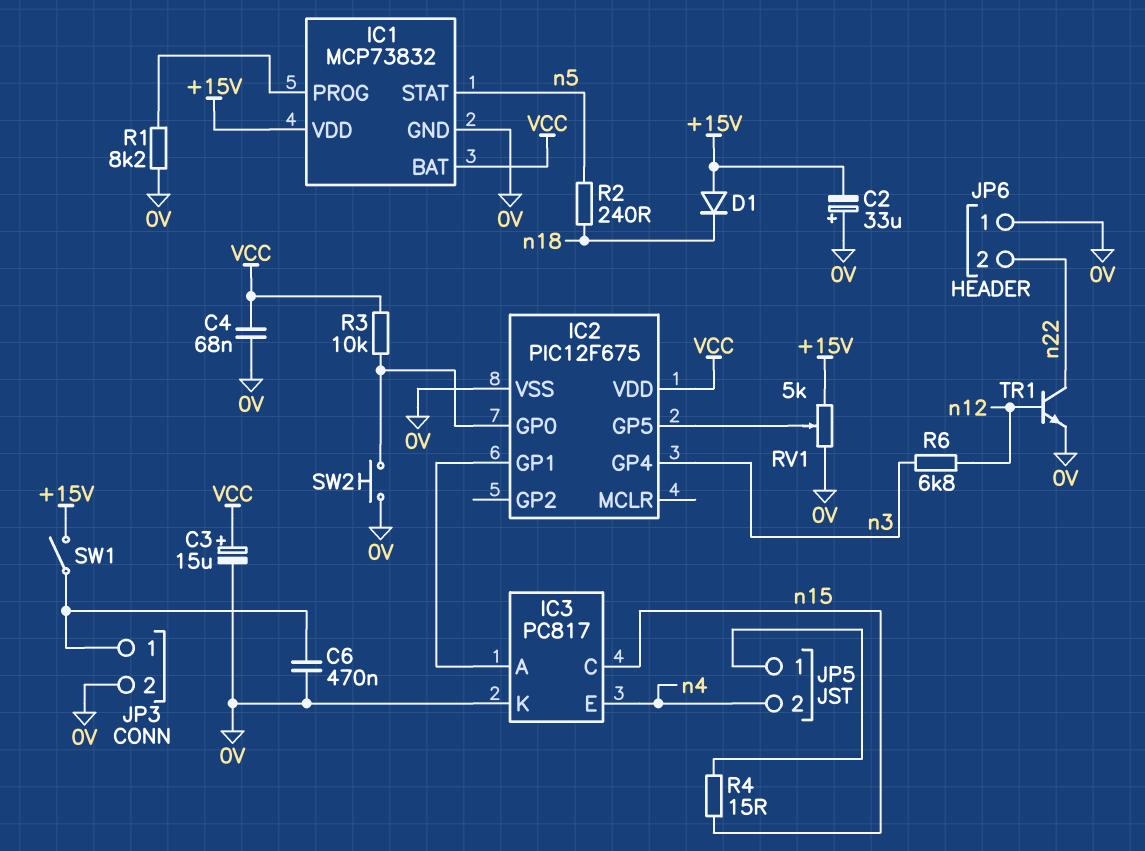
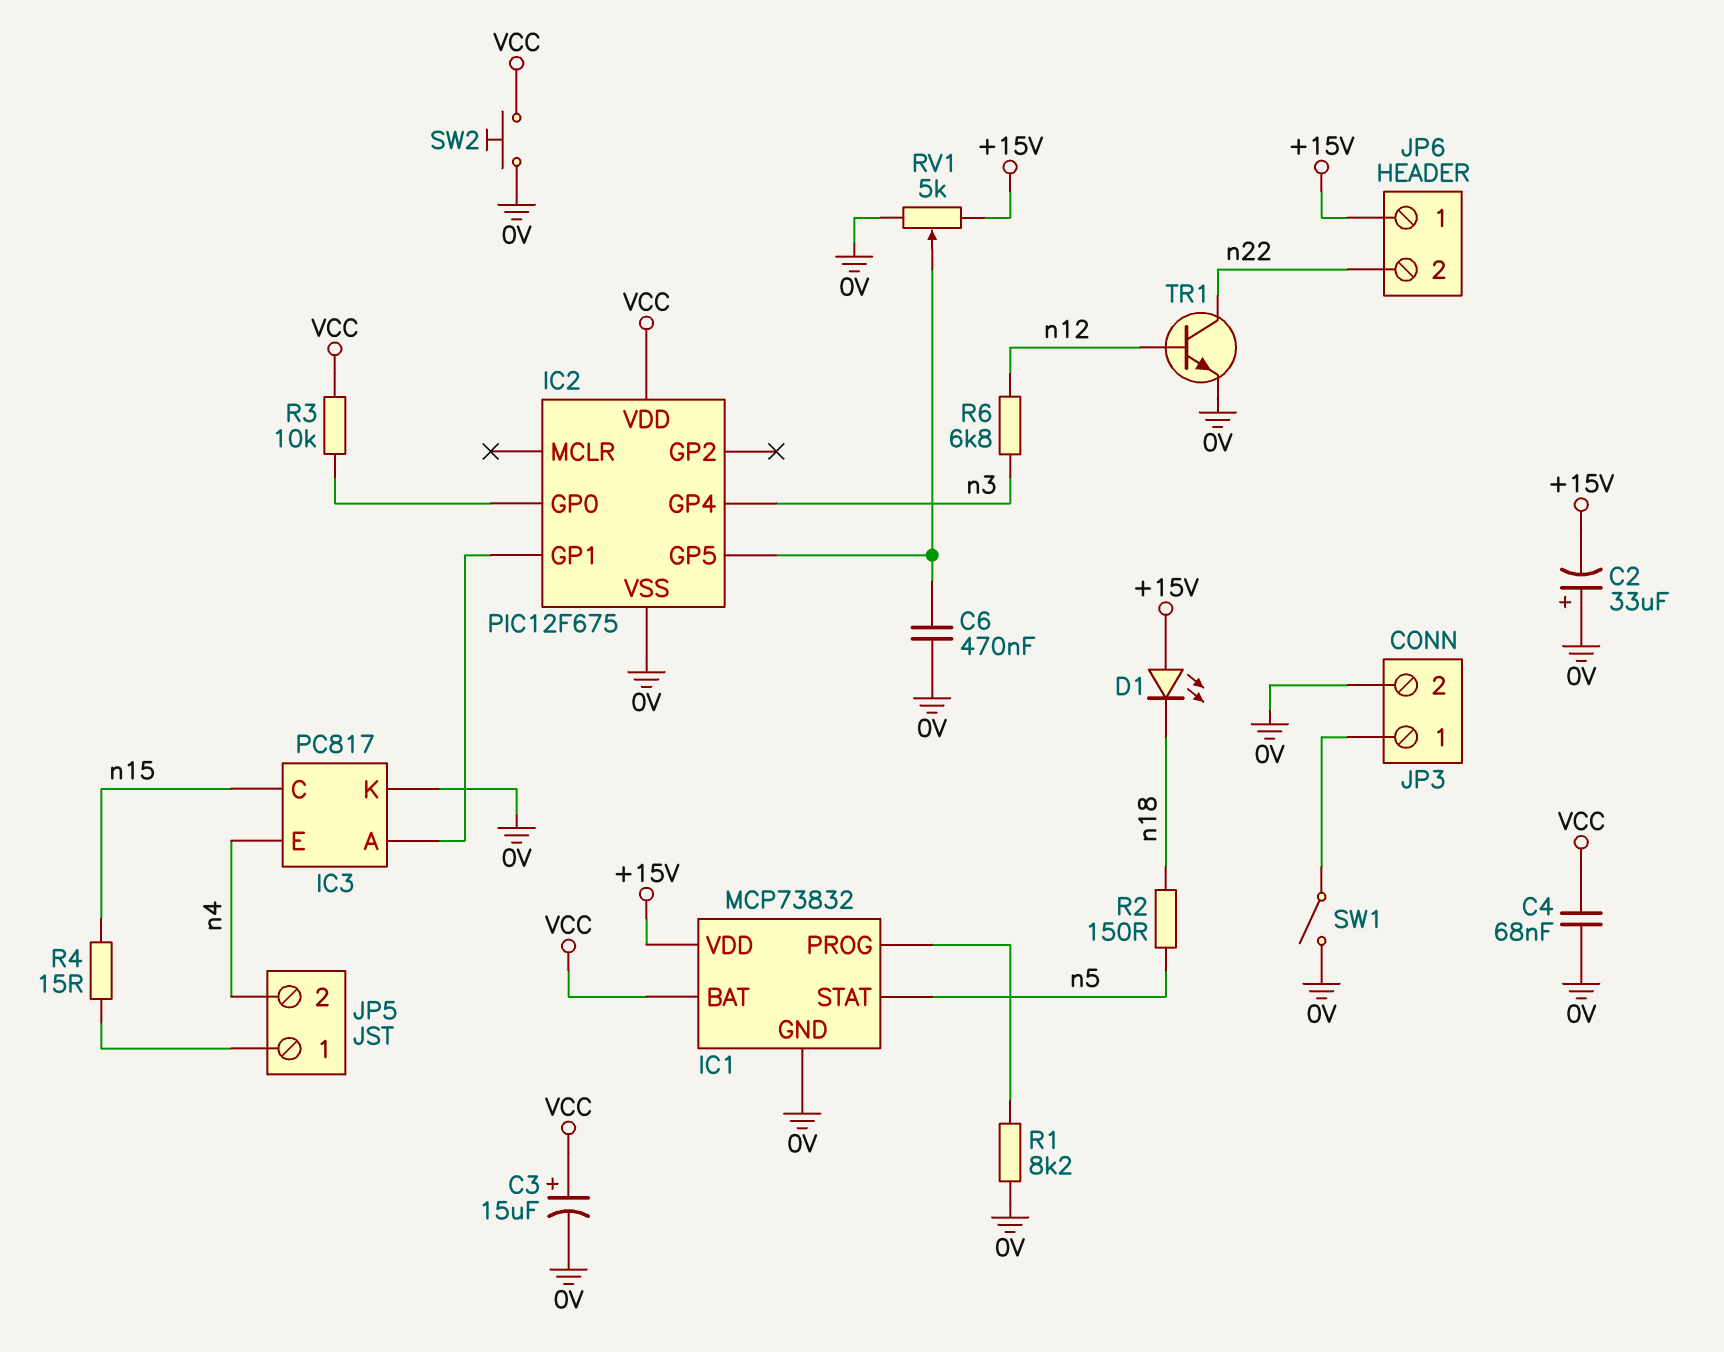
C6: 470nF (0V, JP3/1) -> 470nF (0V, IC2/GP5)
D1: diode (A +15V, K n18) -> LED (A +15V, K n18)
JP6 pin 1: 0V -> +15V
R2: 240 (n5, n18) -> 150 (n5, n18)
SW1: switch (+15V, JP3/1) -> switch (0V, JP3/1)
SW2: button (0V, IC2/GP0) -> button (0V, VCC)

